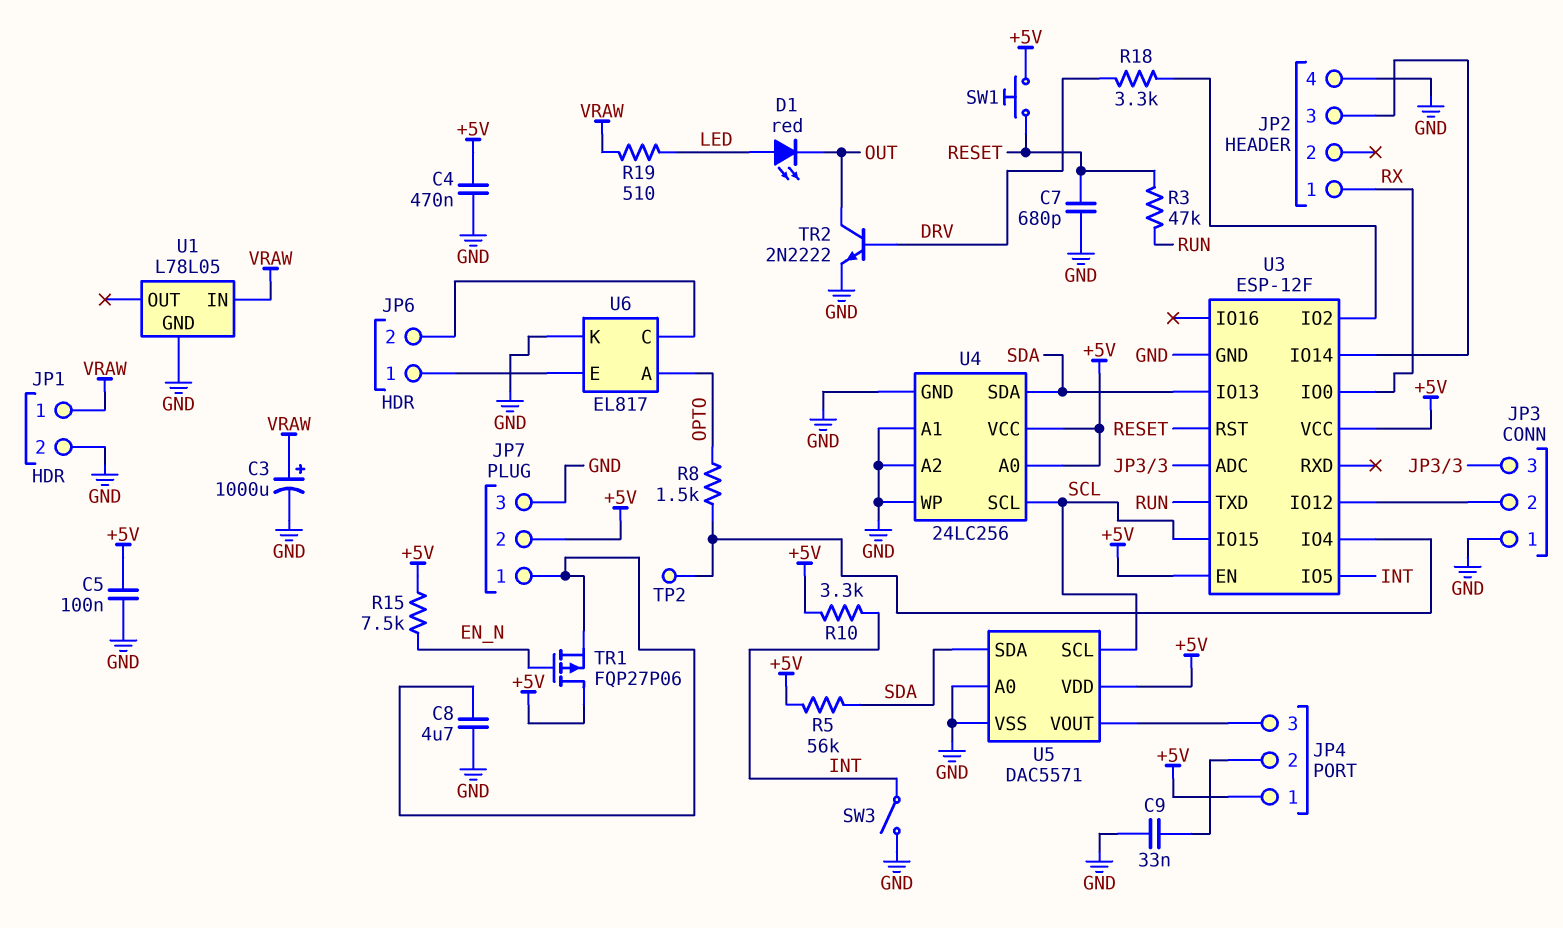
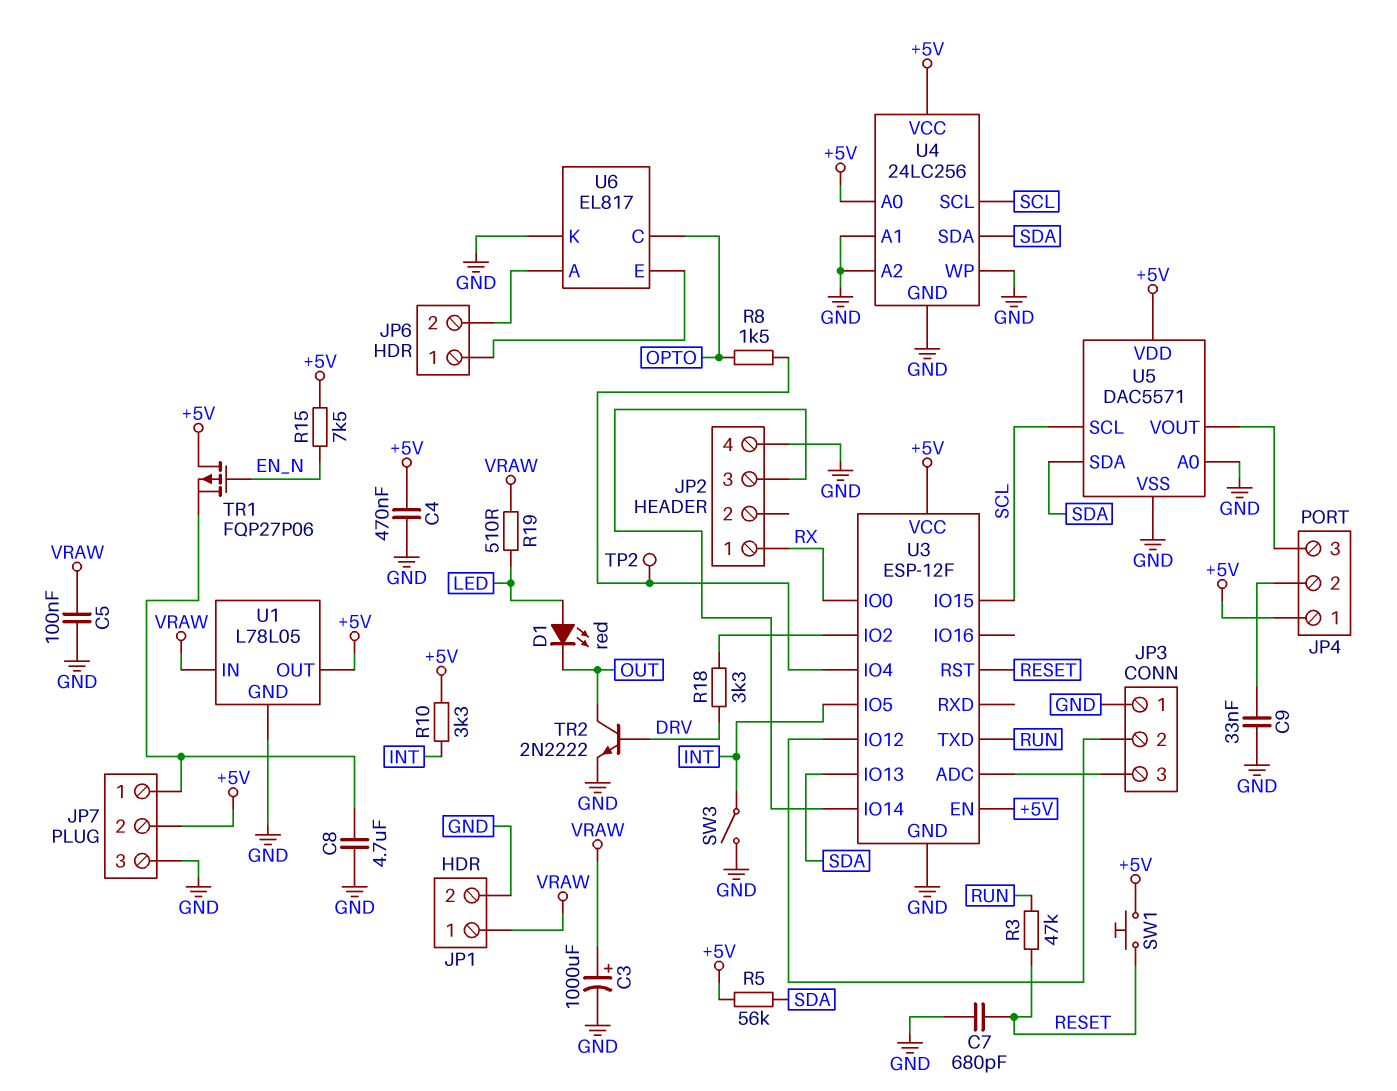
C5: 100nF (+5V, GND) -> 100nF (GND, VRAW)
U1 pin OUT: none -> +5V
U6 pin A: OPTO -> JP6/2
U6 pin C: JP6/2 -> OPTO

